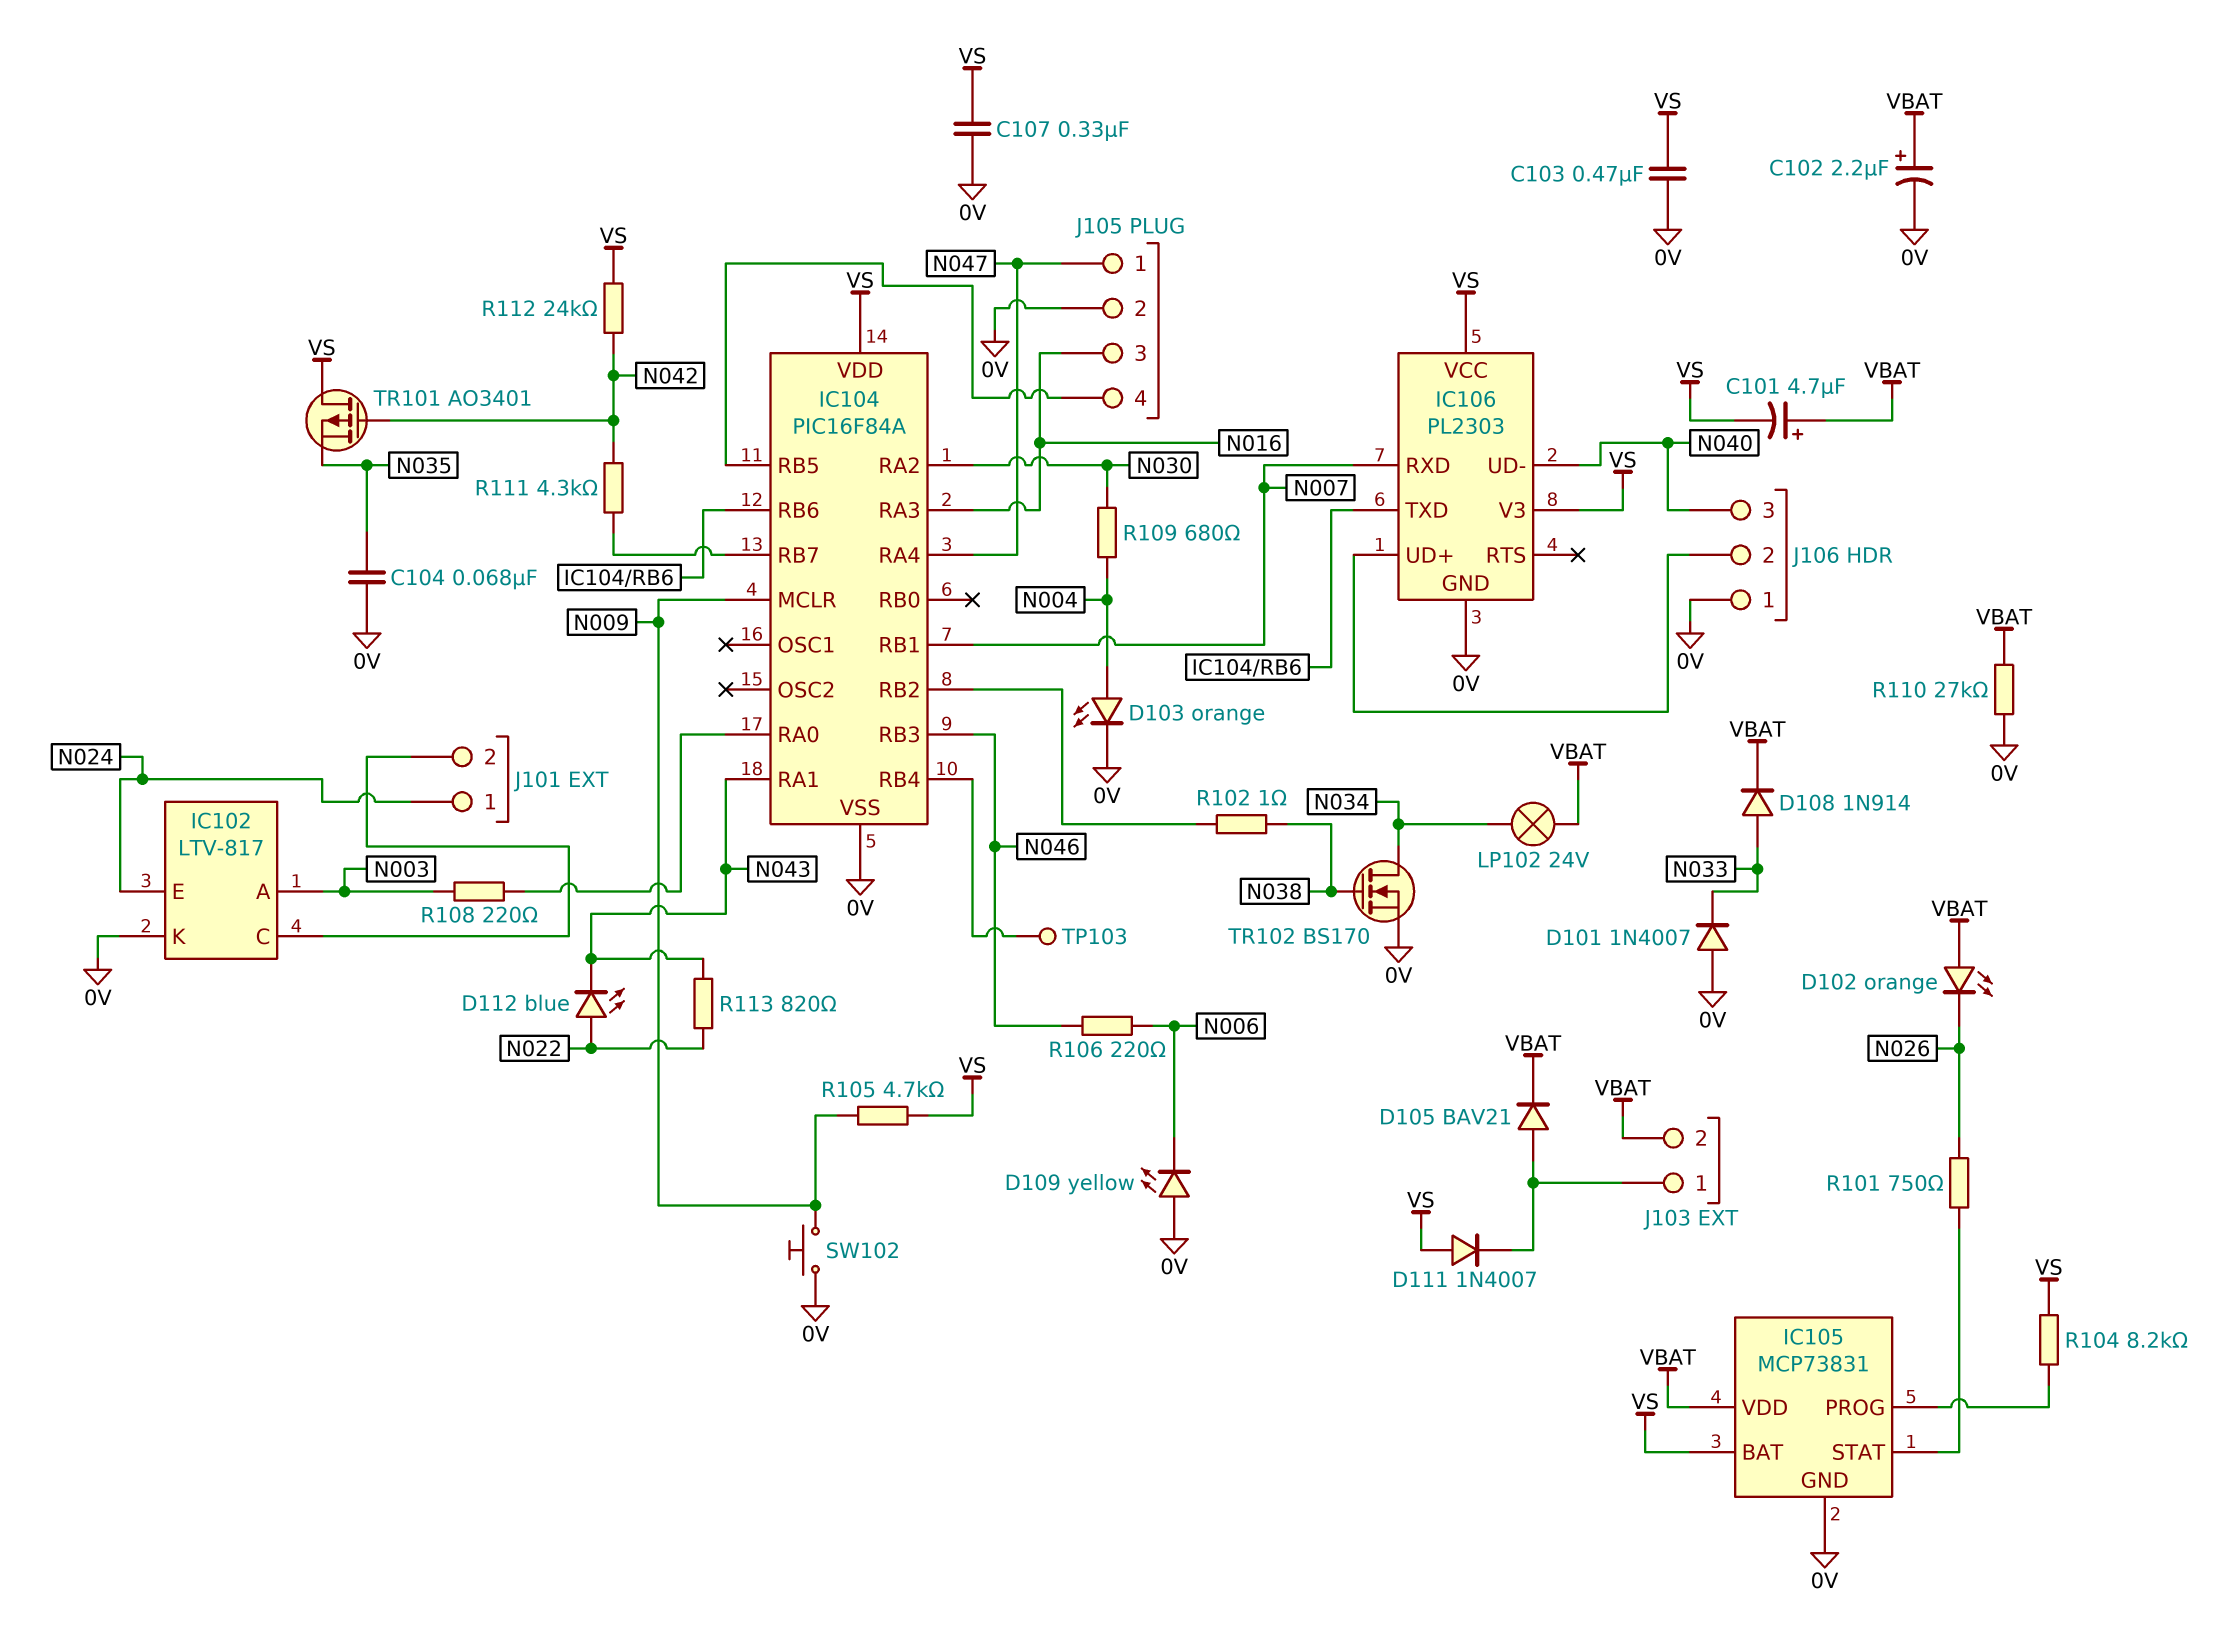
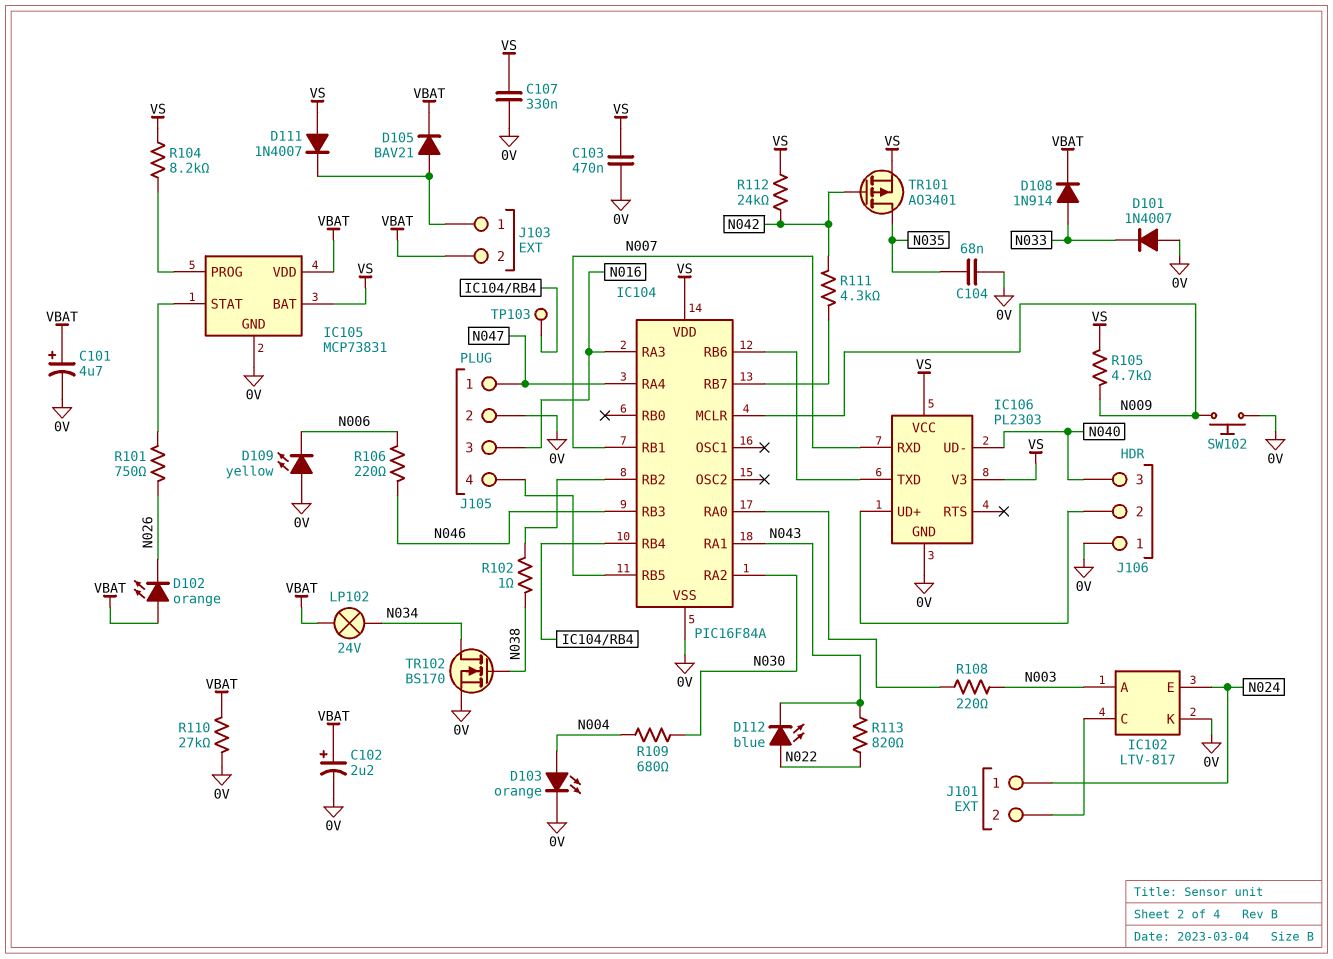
C101: 4.7uF (plus VBAT, minus VS) -> 4.7uF (plus VBAT, minus 0V)
TR101: PMOS AO3401 (G N042, D VS, S N035) -> PMOS AO3401 (G N042, D N035, S VS)

